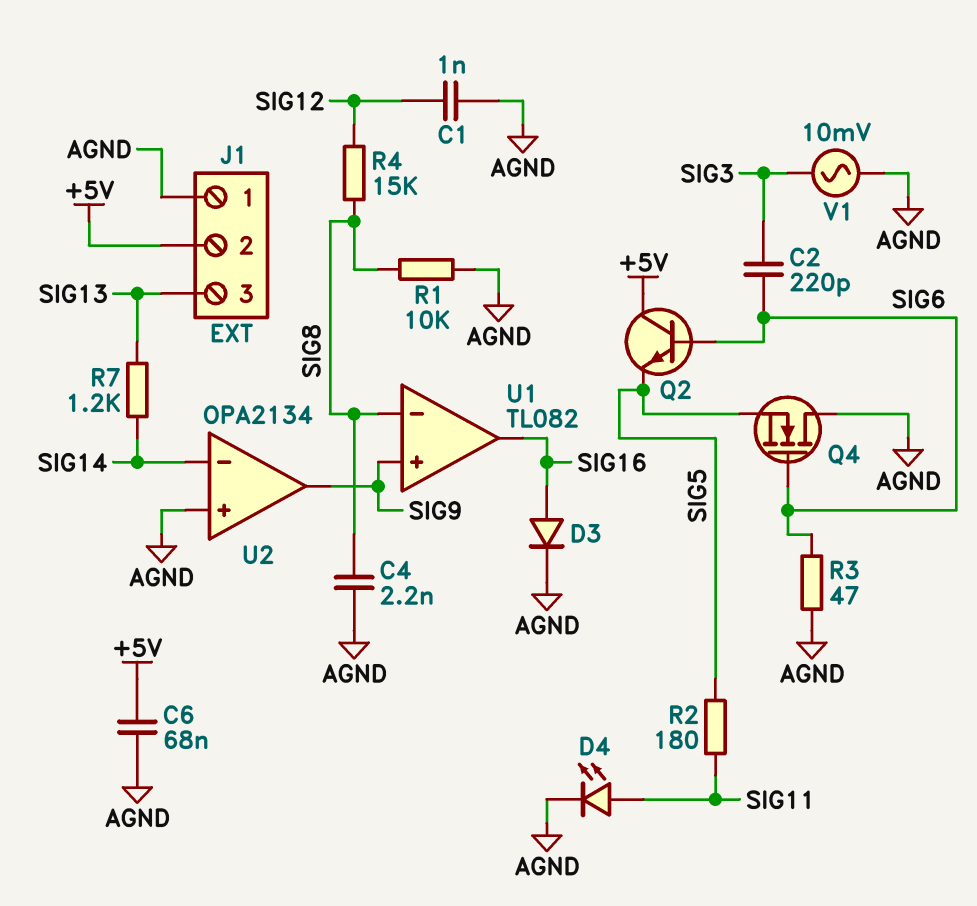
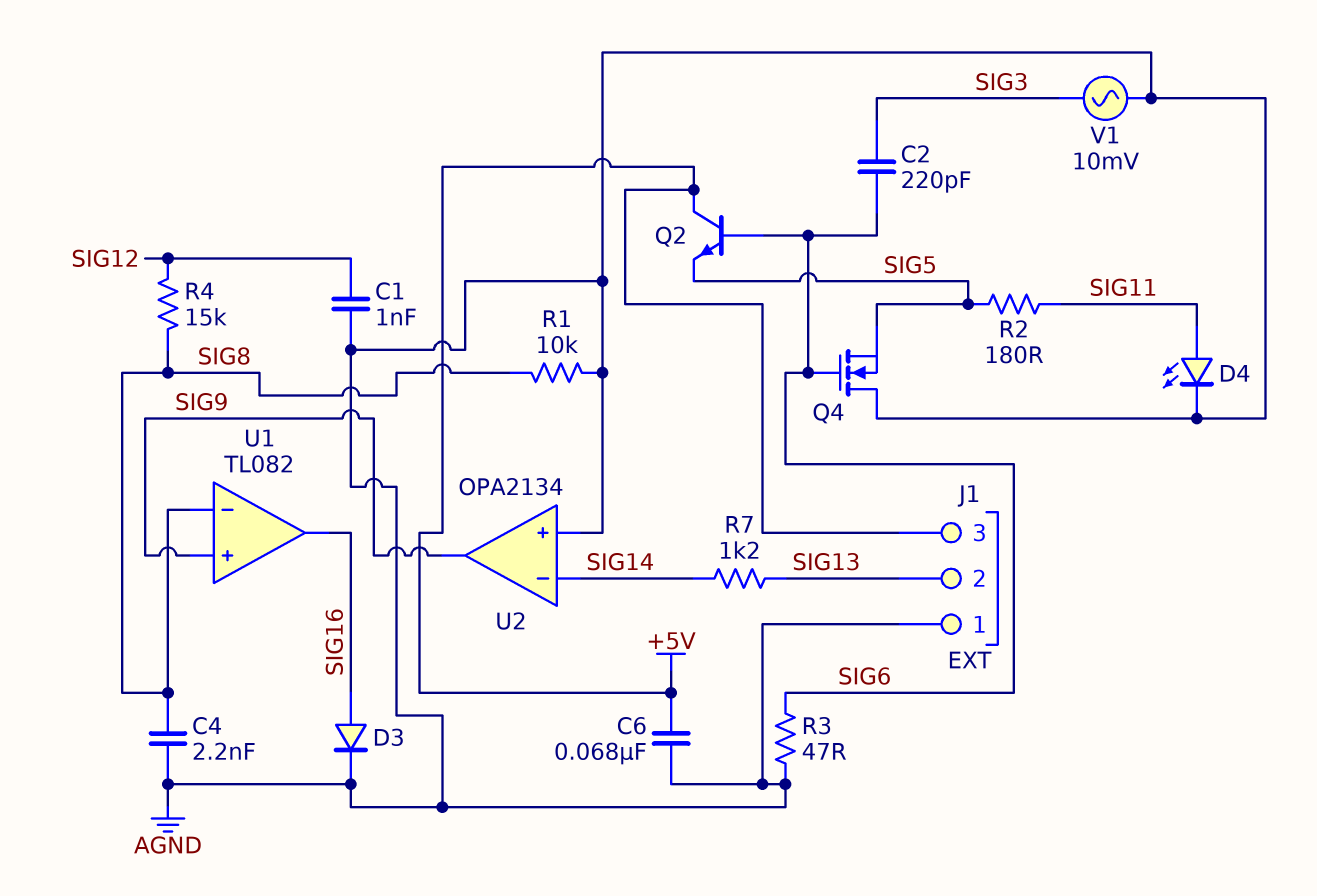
J1 pin 2: +5V -> SIG13
J1 pin 3: SIG13 -> +5V

